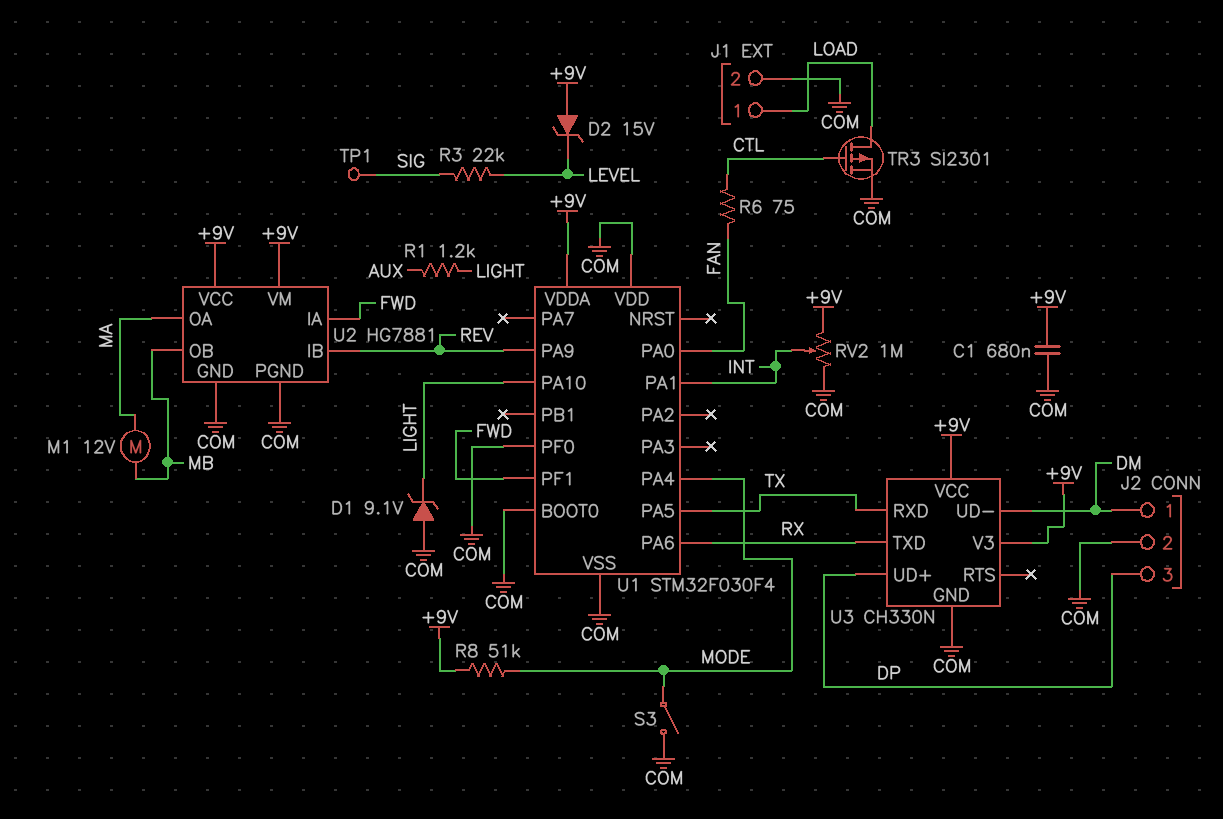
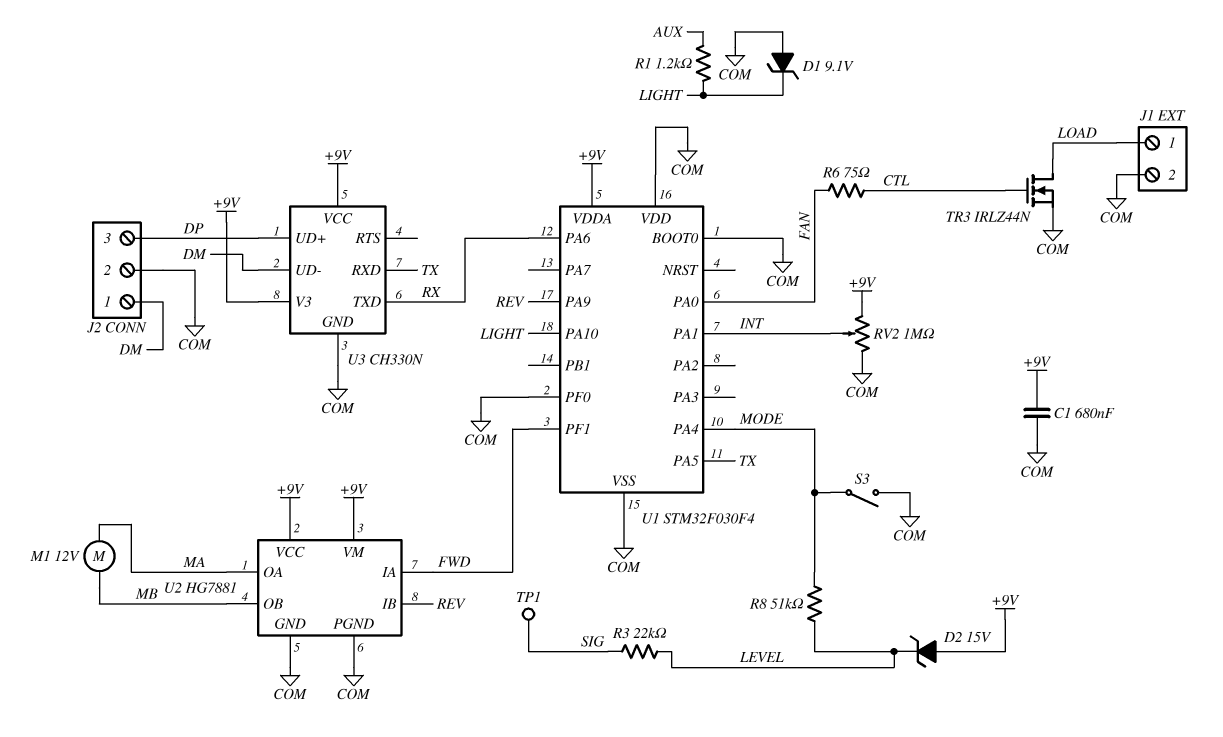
R8: 51k (+9V, MODE) -> 51k (LEVEL, MODE)
TR3: PMOS SI2301 (G CTL, D LOAD, S COM) -> NMOS IRLZ44N (G CTL, D LOAD, S COM)

